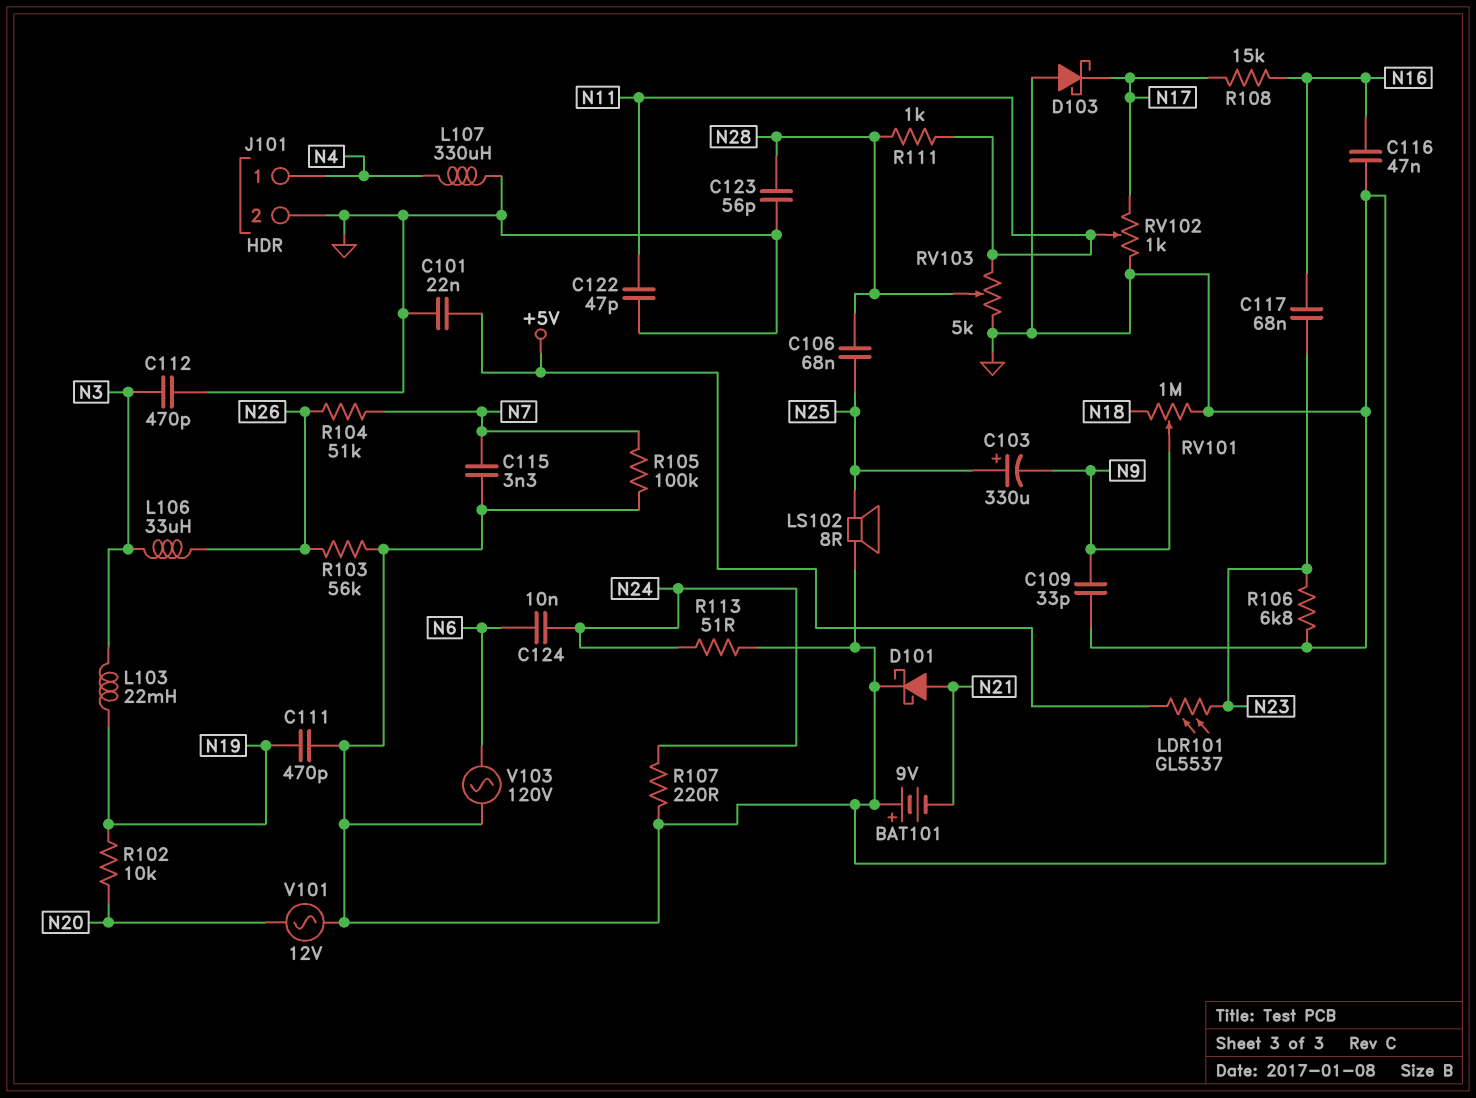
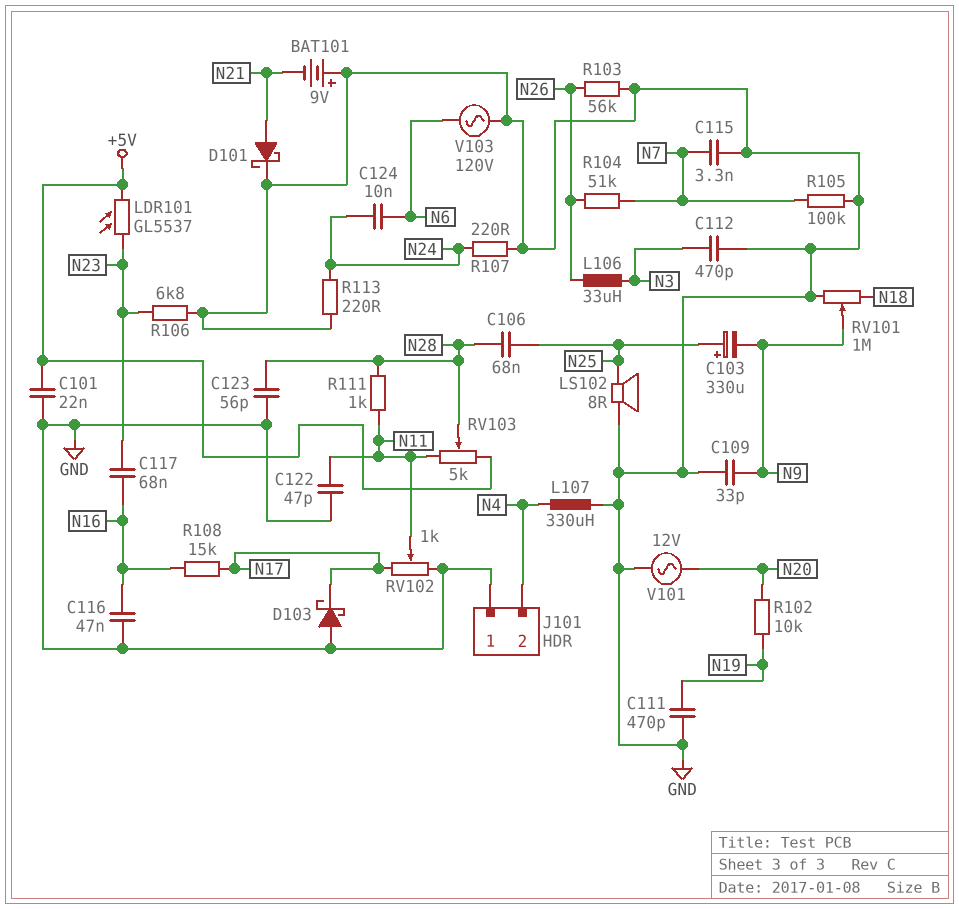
J101 pin 1: N4 -> GND
J101 pin 2: GND -> N4
L103: 22mH (N3, N19) -> none
R113: 51 (GND, N24) -> 220 (GND, N24)
RV103: 5k (GND, N11, wiper N28) -> 5k (+5V, N11, wiper N28)

